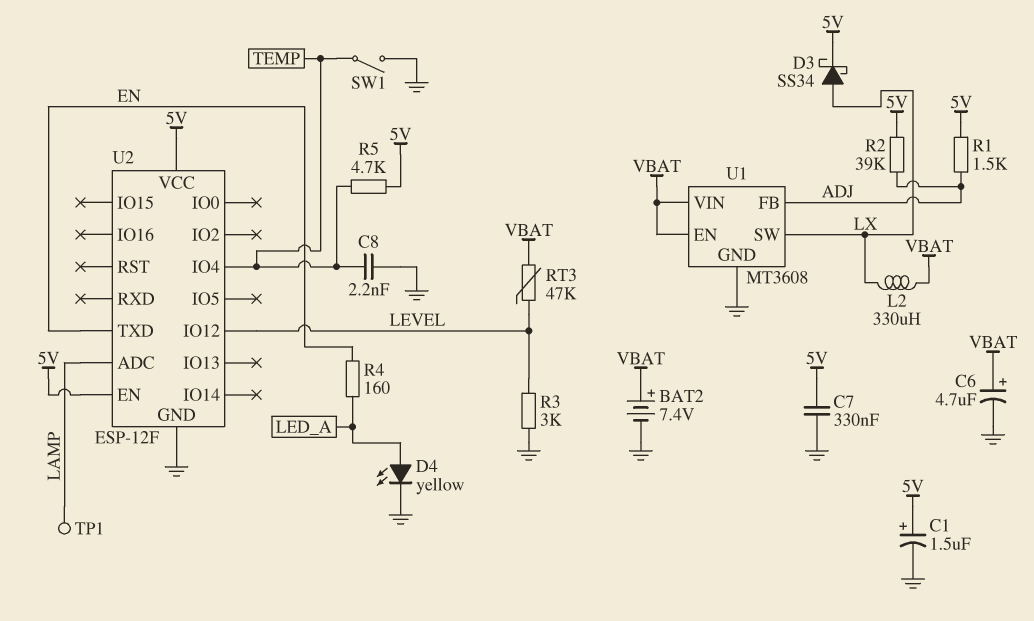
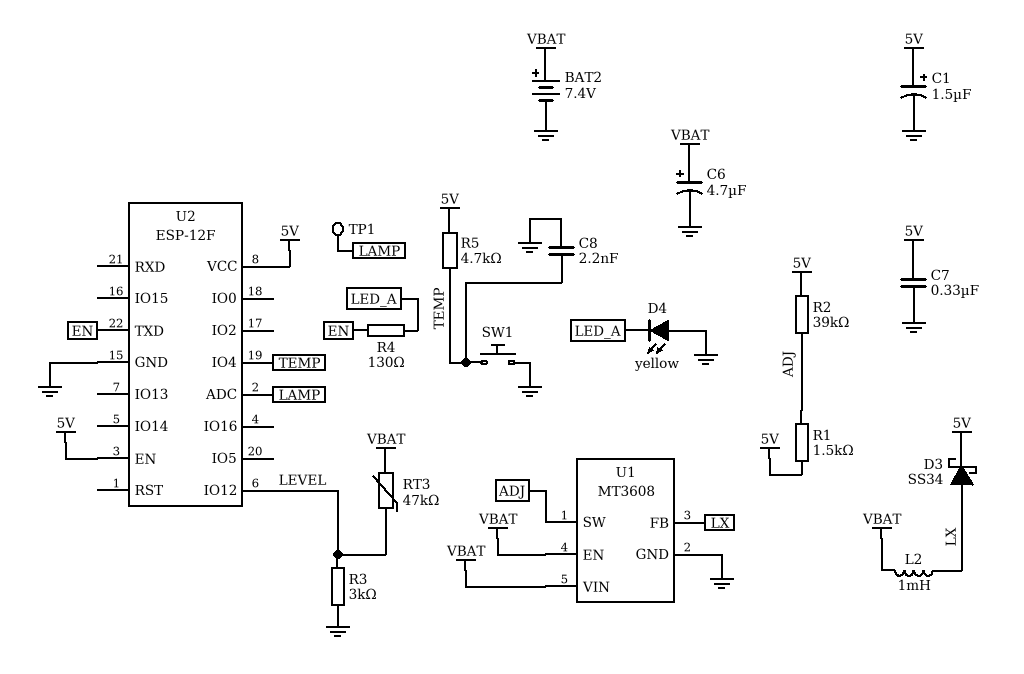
D4: LED yellow (A LED_A, K GND) -> LED yellow (A GND, K LED_A)
L2: 330uH (LX, VBAT) -> 1mH (LX, VBAT)
R4: 160 (EN, LED_A) -> 130 (EN, LED_A)
SW1: switch (GND, TEMP) -> button (GND, TEMP)
U1 pin FB: ADJ -> LX
U1 pin SW: LX -> ADJ

